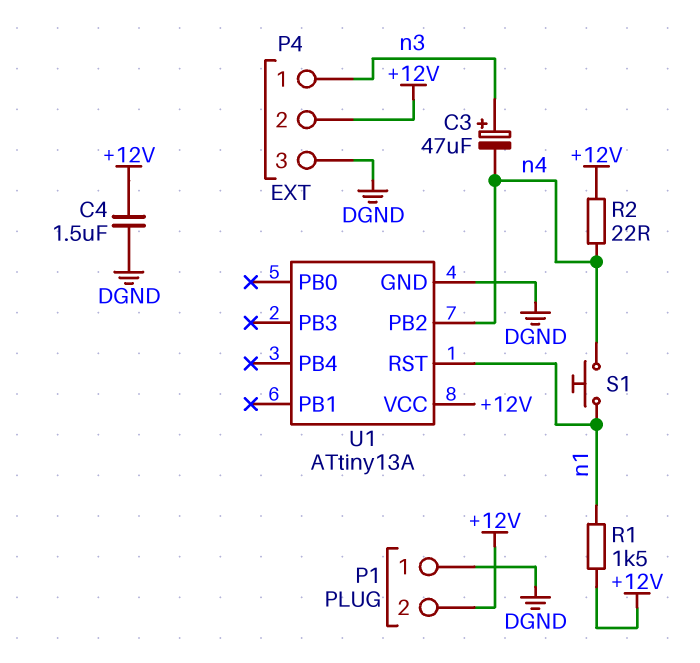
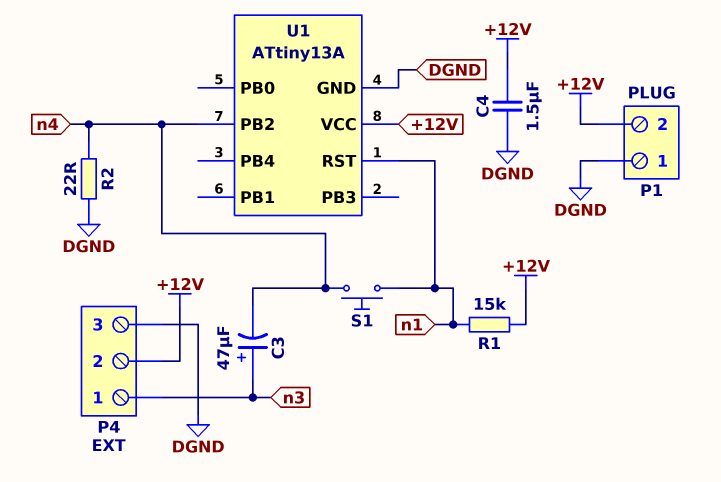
R1: 1.5k (+12V, n1) -> 15k (+12V, n1)
R2: 22 (+12V, n4) -> 22 (DGND, n4)

